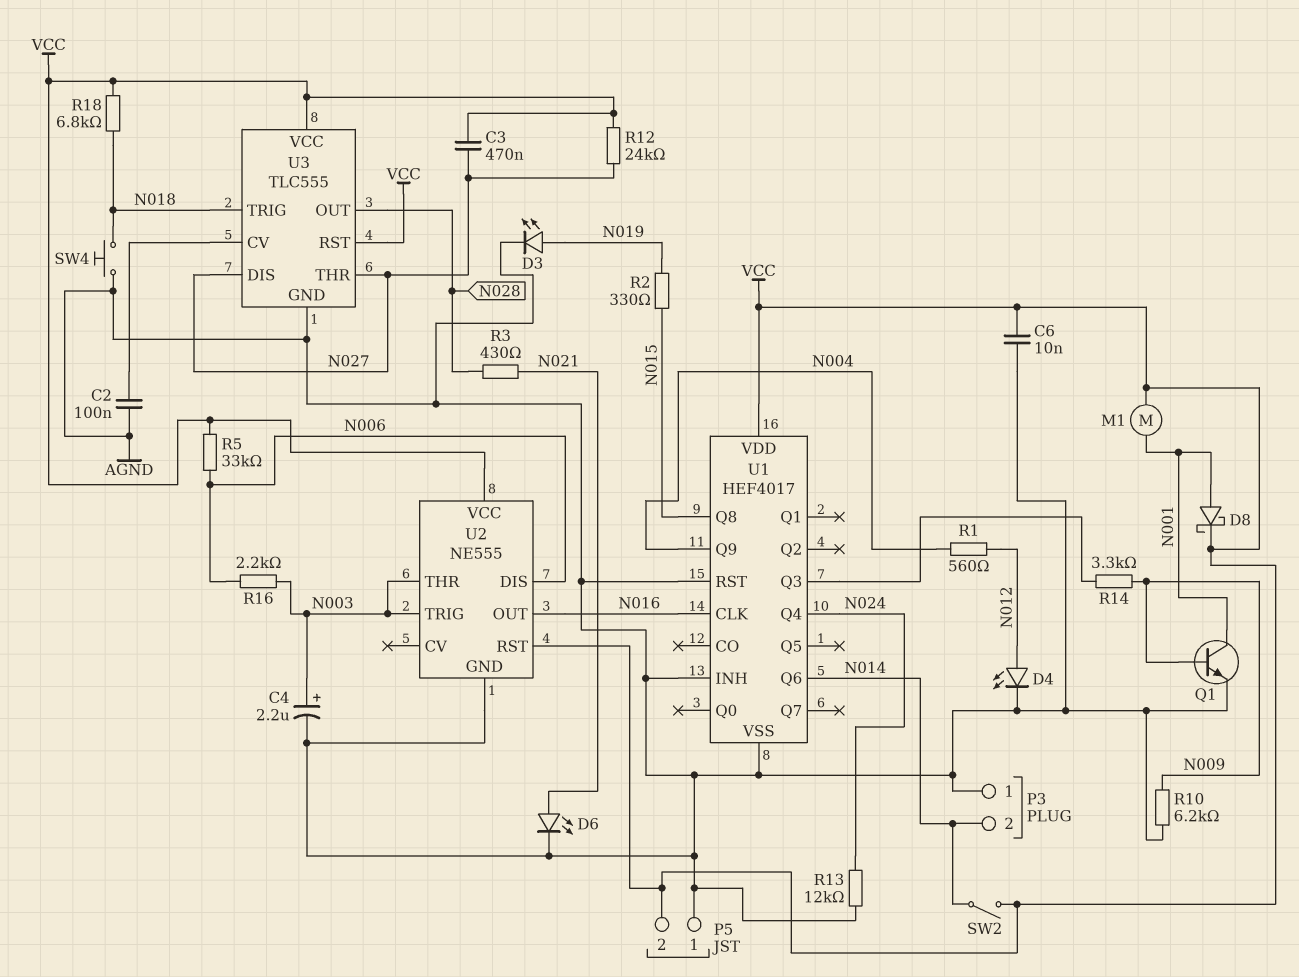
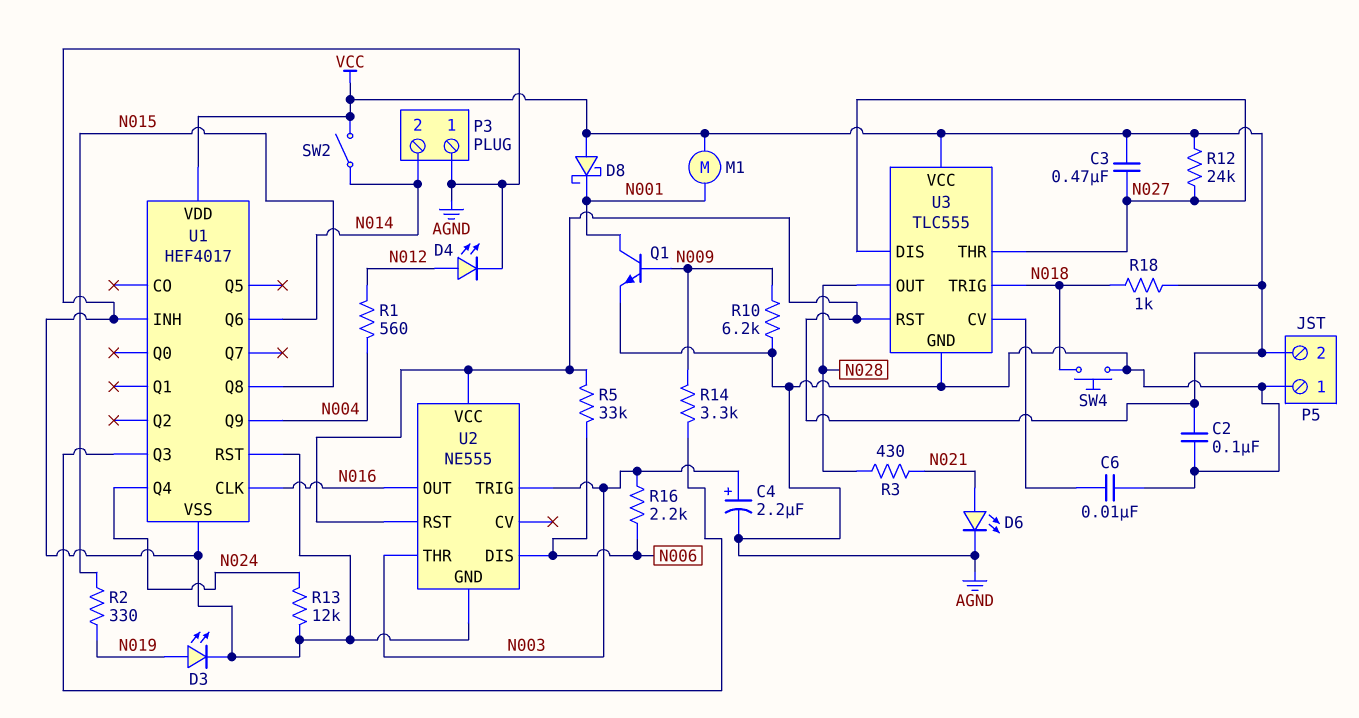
C2: 100nF (AGND, U3/CV) -> 100nF (AGND, VCC)
C6: 10nF (AGND, VCC) -> 10nF (AGND, U3/CV)
D8: schottky (A N001, K VCC) -> schottky (A VCC, K N001)
R18: 6.8k (N018, VCC) -> 1k (N018, VCC)

